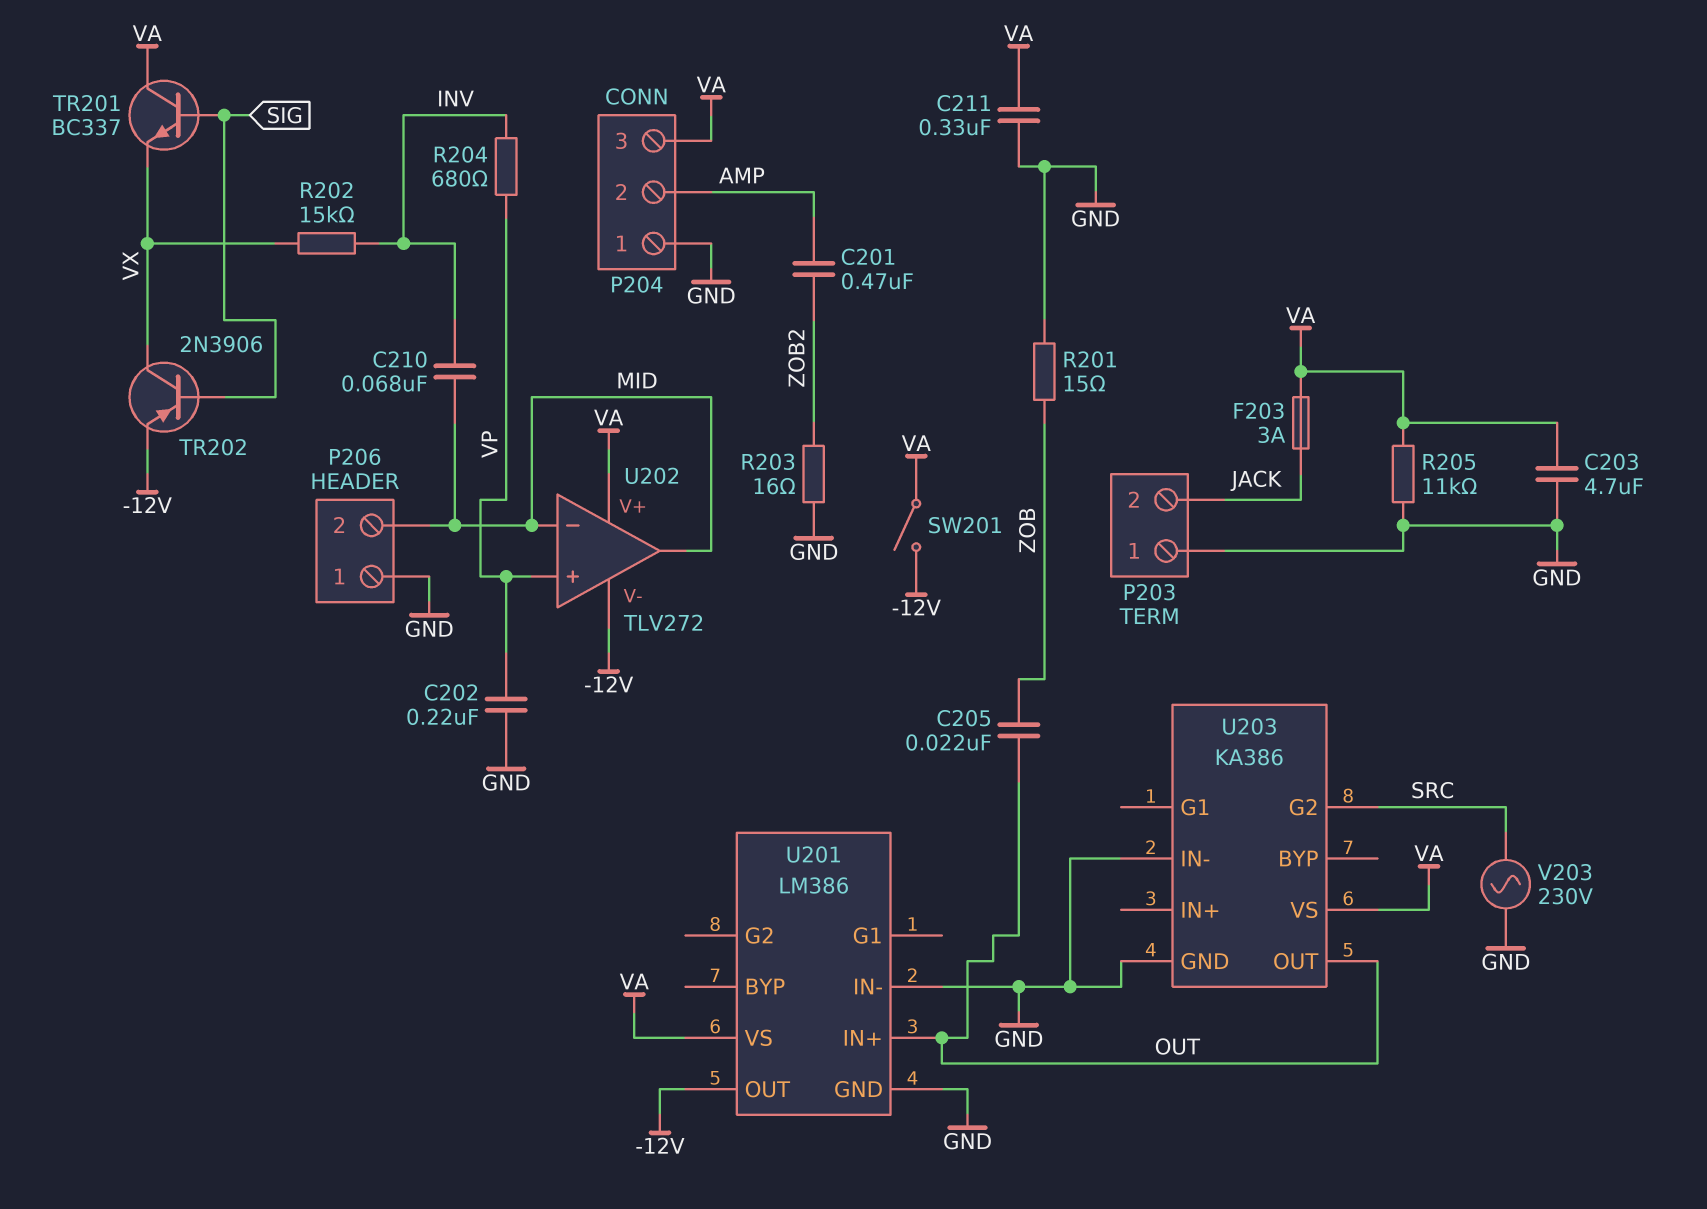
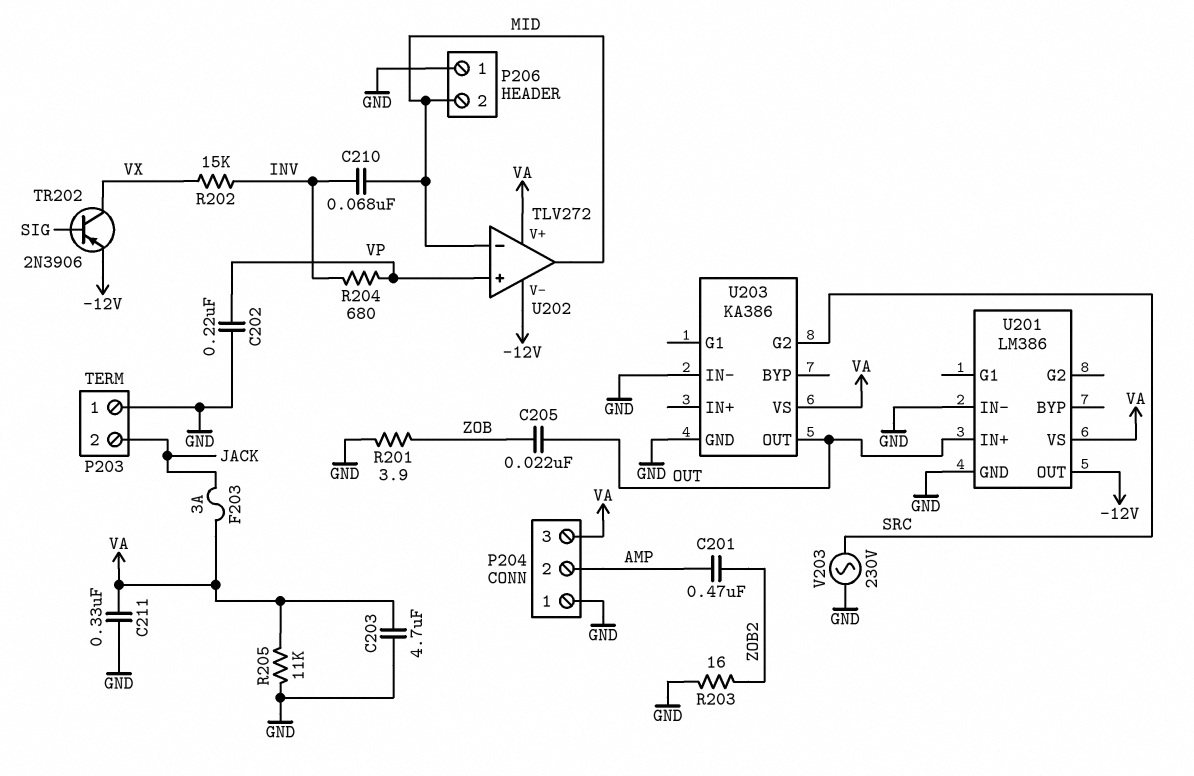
R201: 15 (GND, ZOB) -> 3.9 (GND, ZOB)
SW201: switch (-12V, VA) -> none
TR201: NPN BC337 (B SIG, C VA, E VX) -> none

